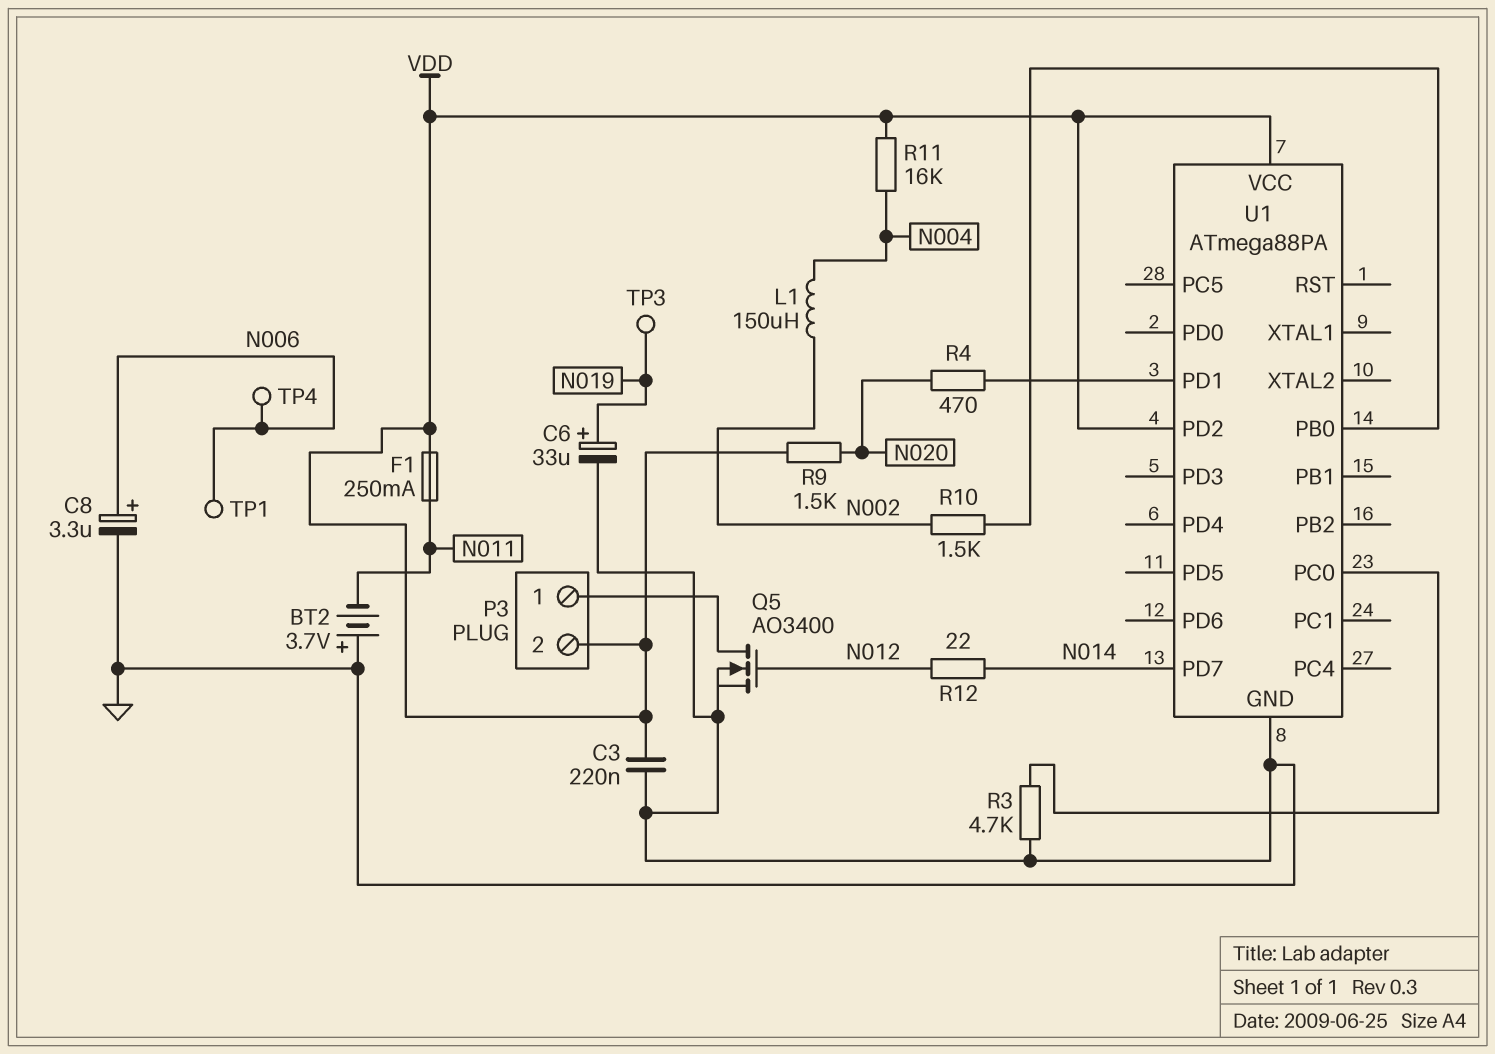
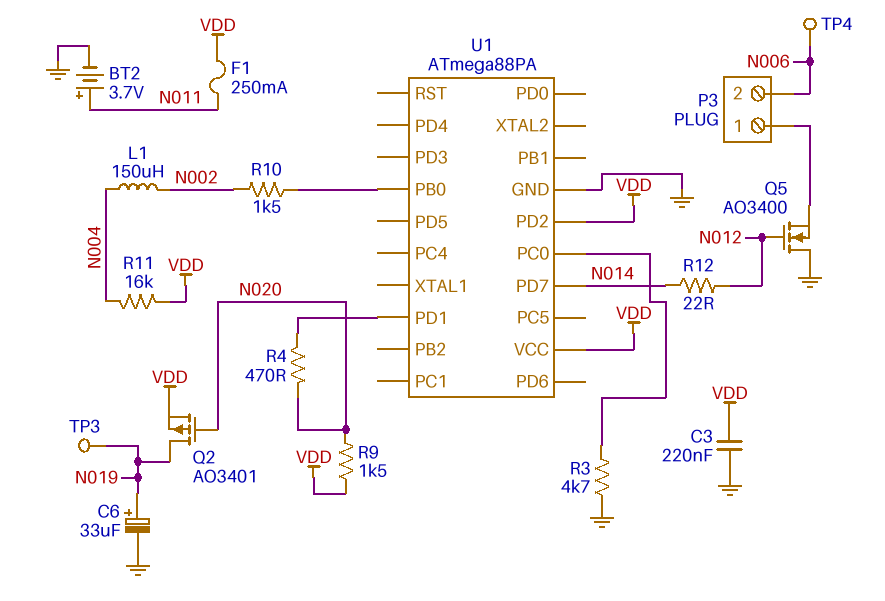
BT2: 3.7V (plus GND, minus N011) -> 3.7V (plus N011, minus GND)
C8: 3.3uF (plus N006, minus GND) -> none
P3 pin 2: VDD -> N006
Q2: none -> PMOS AO3401 (G N020, D N019, S VDD)
Q5: NMOS AO3400 (G N012, D P3/1, S GND) -> NMOS AO3400 (G N012, D GND, S P3/1)
TP1: test point (N006) -> none

